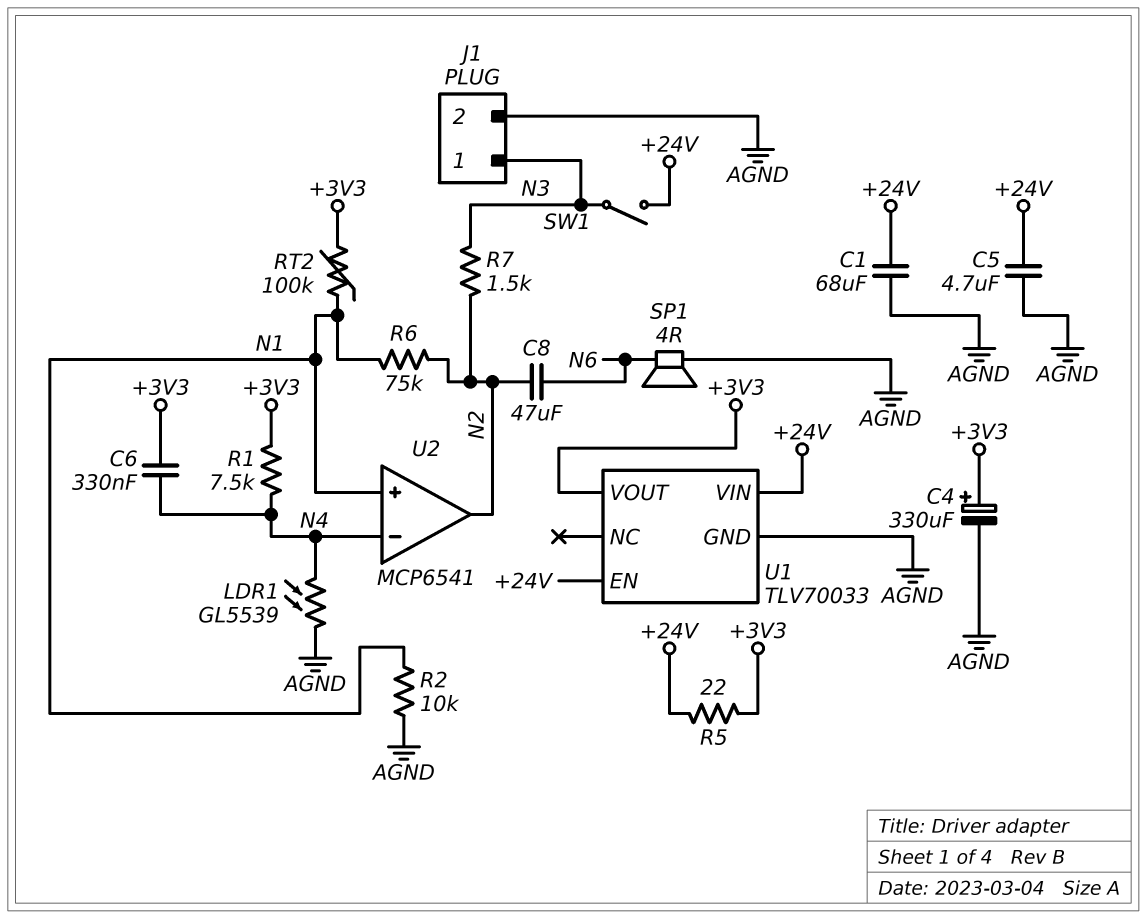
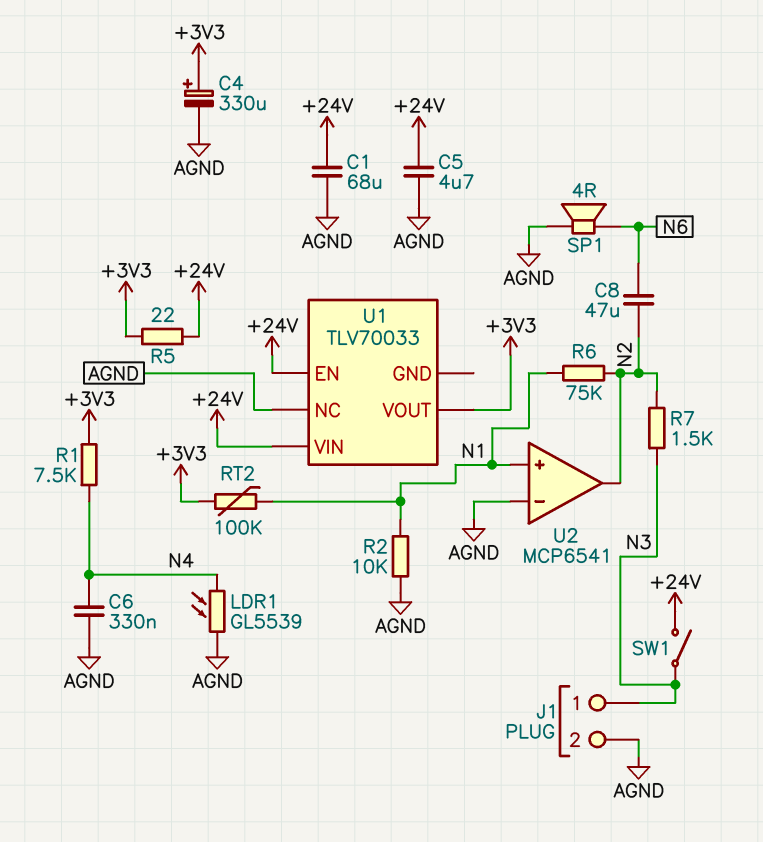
C6: 330nF (+3V3, N4) -> 330nF (AGND, N4)
U1 pin GND: AGND -> none
U1 pin NC: none -> AGND
U2 pin in-: N4 -> AGND

